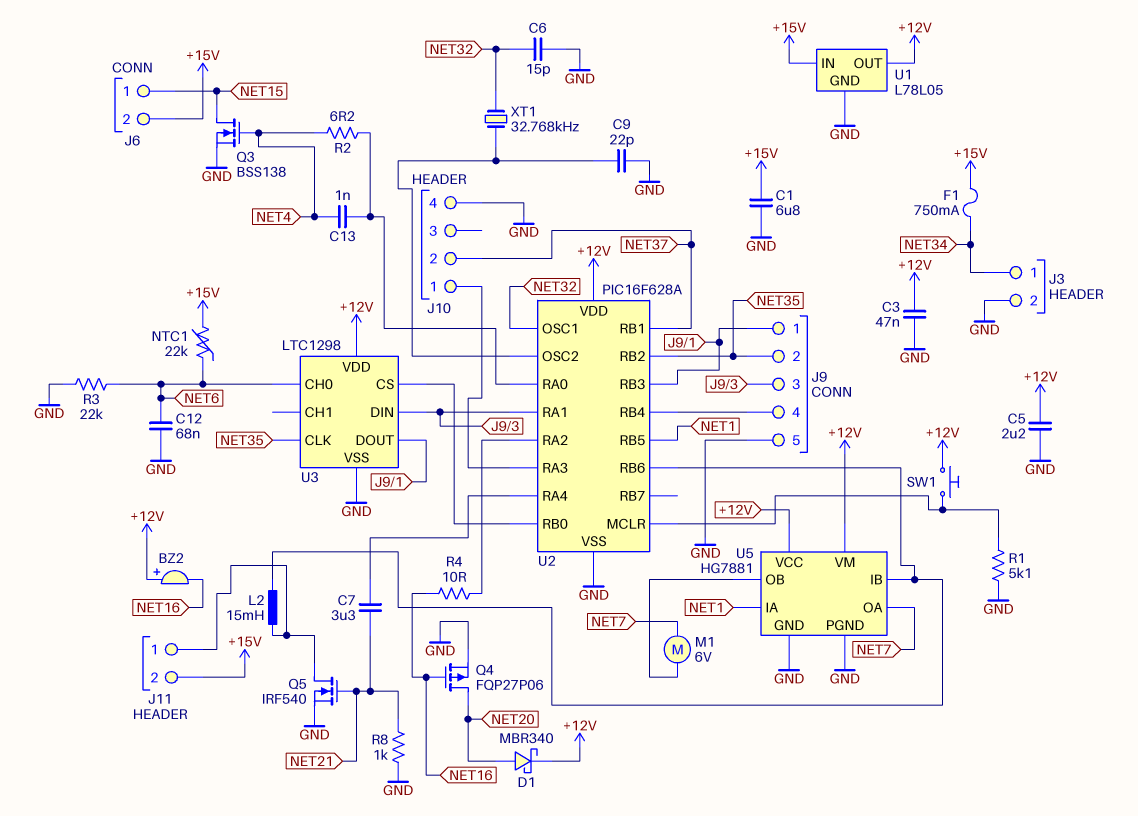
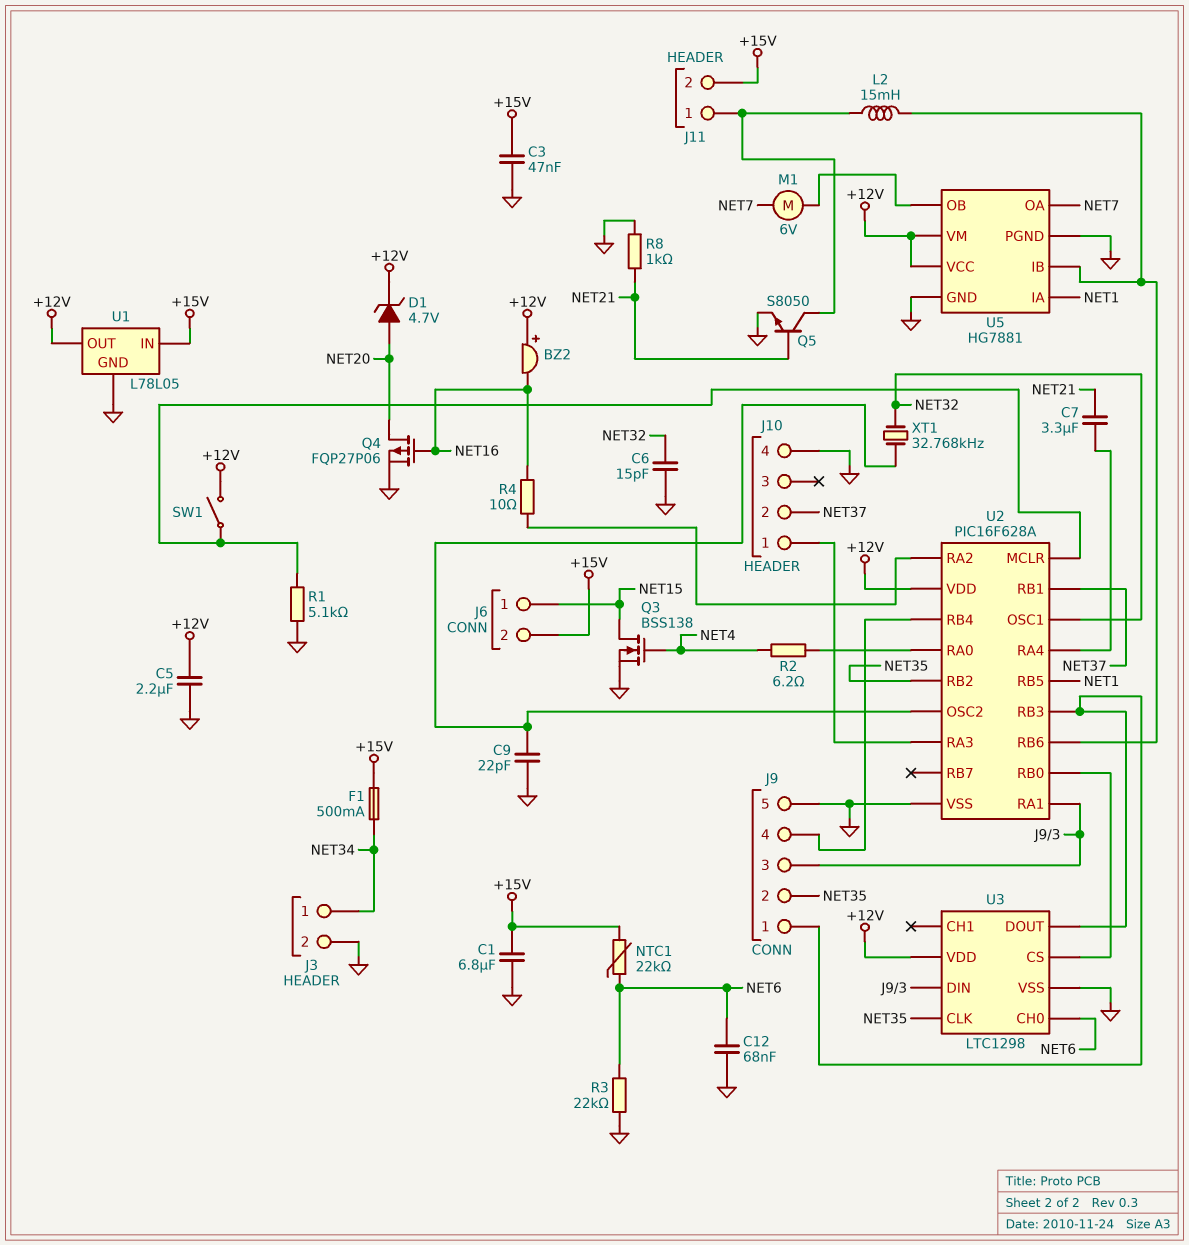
C3: 47nF (+12V, GND) -> 47nF (+15V, GND)
C13: 1nF (NET4, U2/RA0) -> none
D1: schottky MBR340 (A NET20, K +12V) -> zener 4.7V (A NET20, K +12V)
F1: 750mA (+15V, NET34) -> 500mA (+15V, NET34)
Q5: NMOS IRF540 (G NET21, D J11/1, S GND) -> NPN S8050 (B NET21, C J11/1, E GND)
SW1: button (+12V, U2/MCLR) -> switch (+12V, U2/MCLR)

